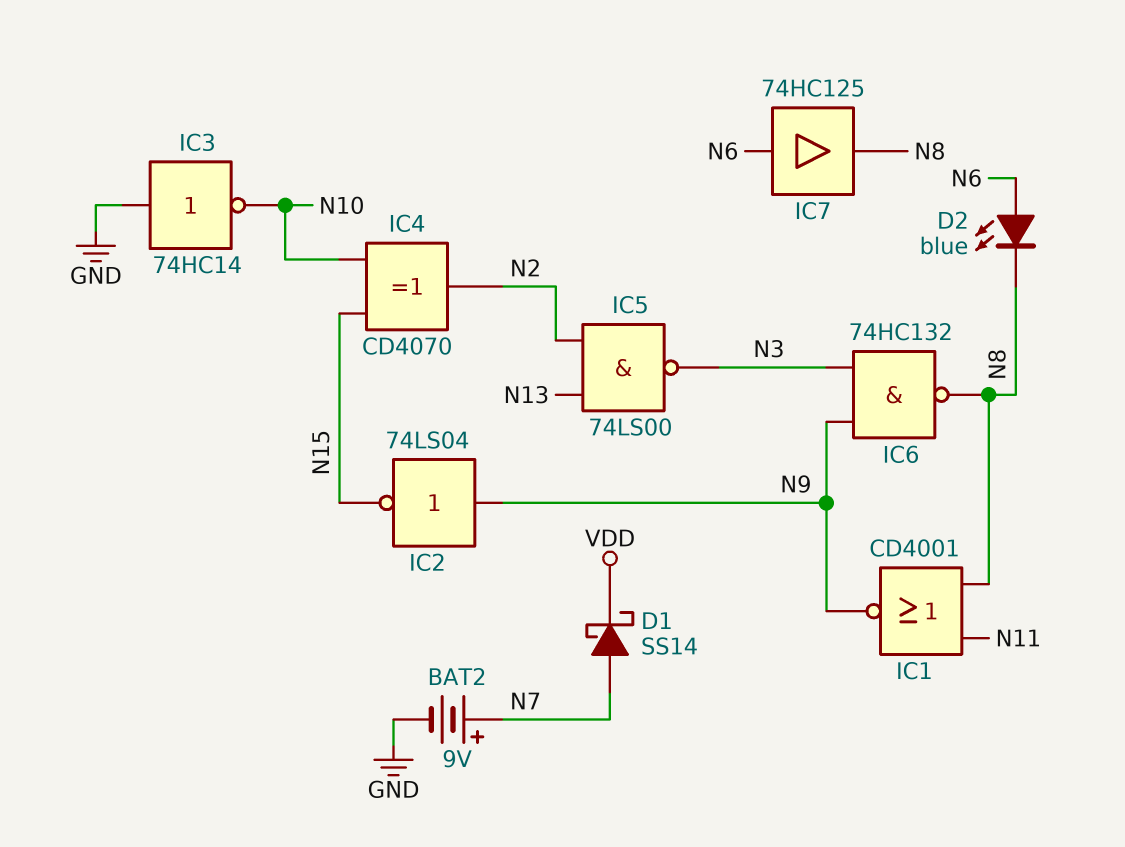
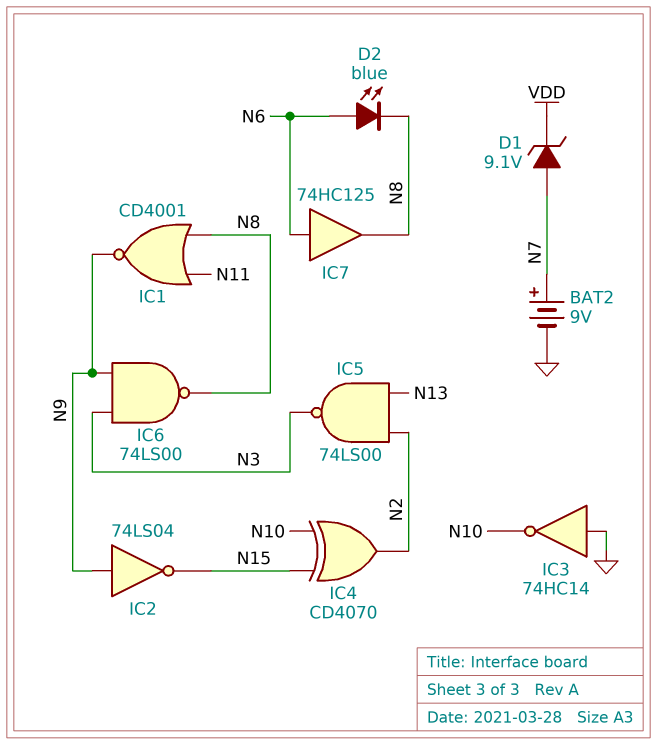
D1: schottky SS14 (A N7, K VDD) -> zener 9.1V (A N7, K VDD)
IC6: NAND 74HC132 (in N3, in N9, out N8) -> NAND 74LS00 (in N3, in N9, out N8)

